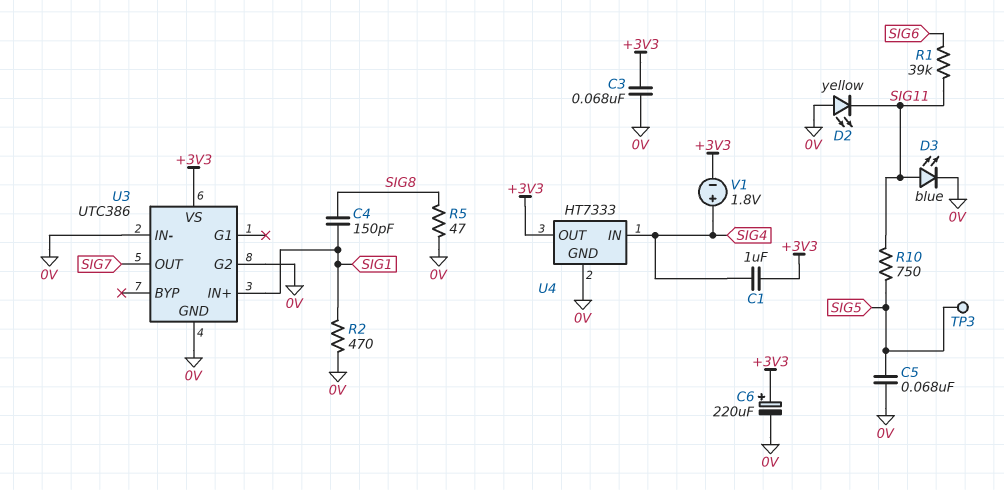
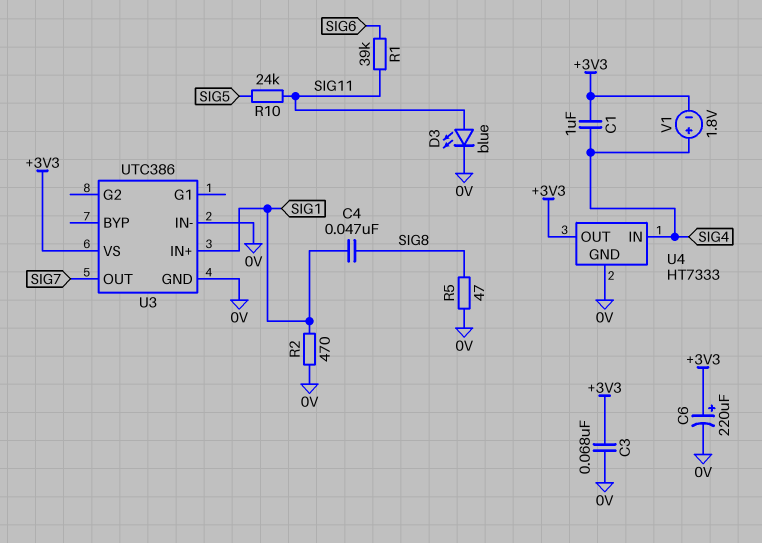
C4: 150pF (SIG1, SIG8) -> 47nF (SIG1, SIG8)
C5: 68nF (0V, SIG5) -> none
D2: LED yellow (A 0V, K SIG11) -> none
R10: 750 (SIG5, SIG11) -> 24k (SIG5, SIG11)
TP3: test point (SIG5) -> none
U3 pin G2: 0V -> none

